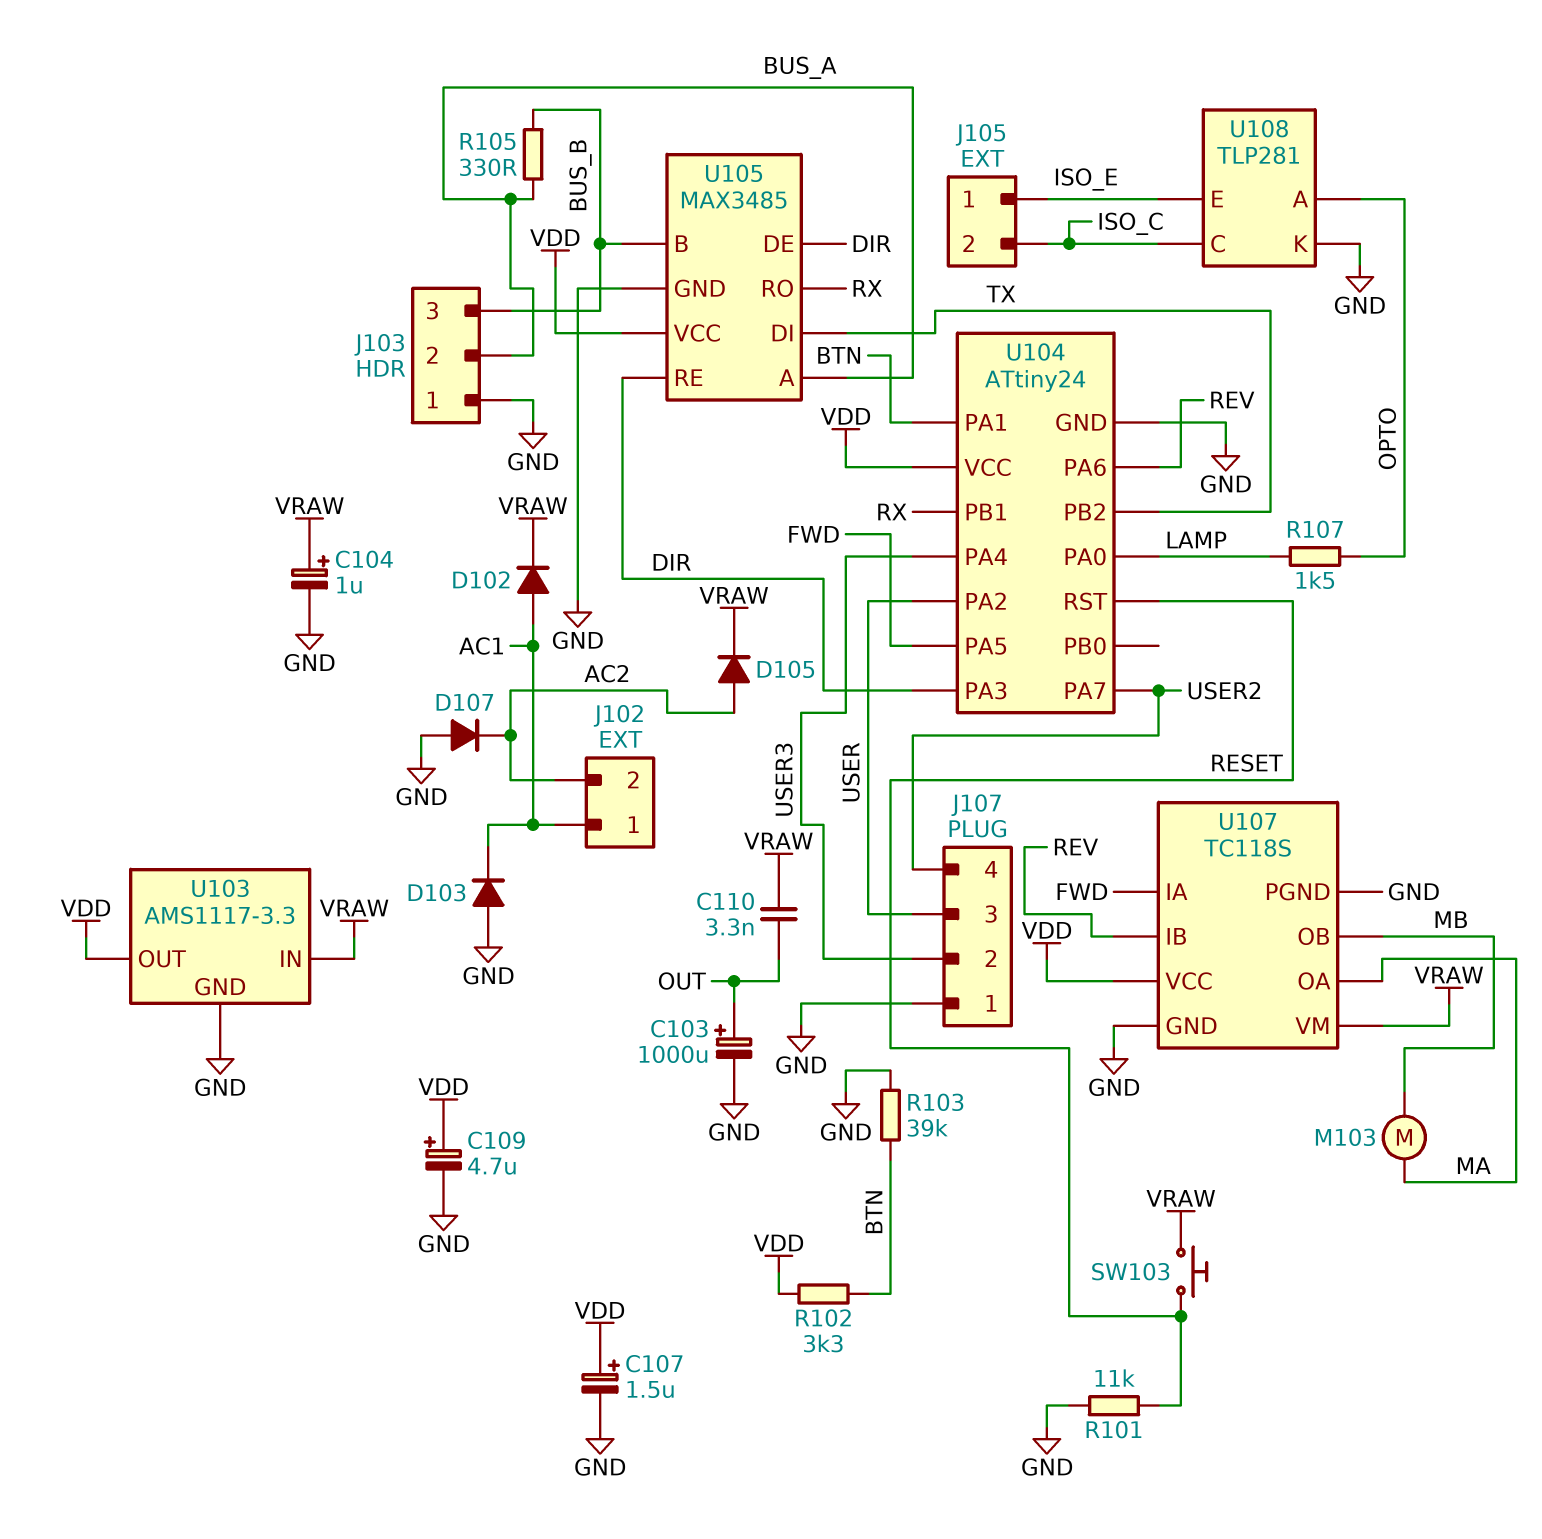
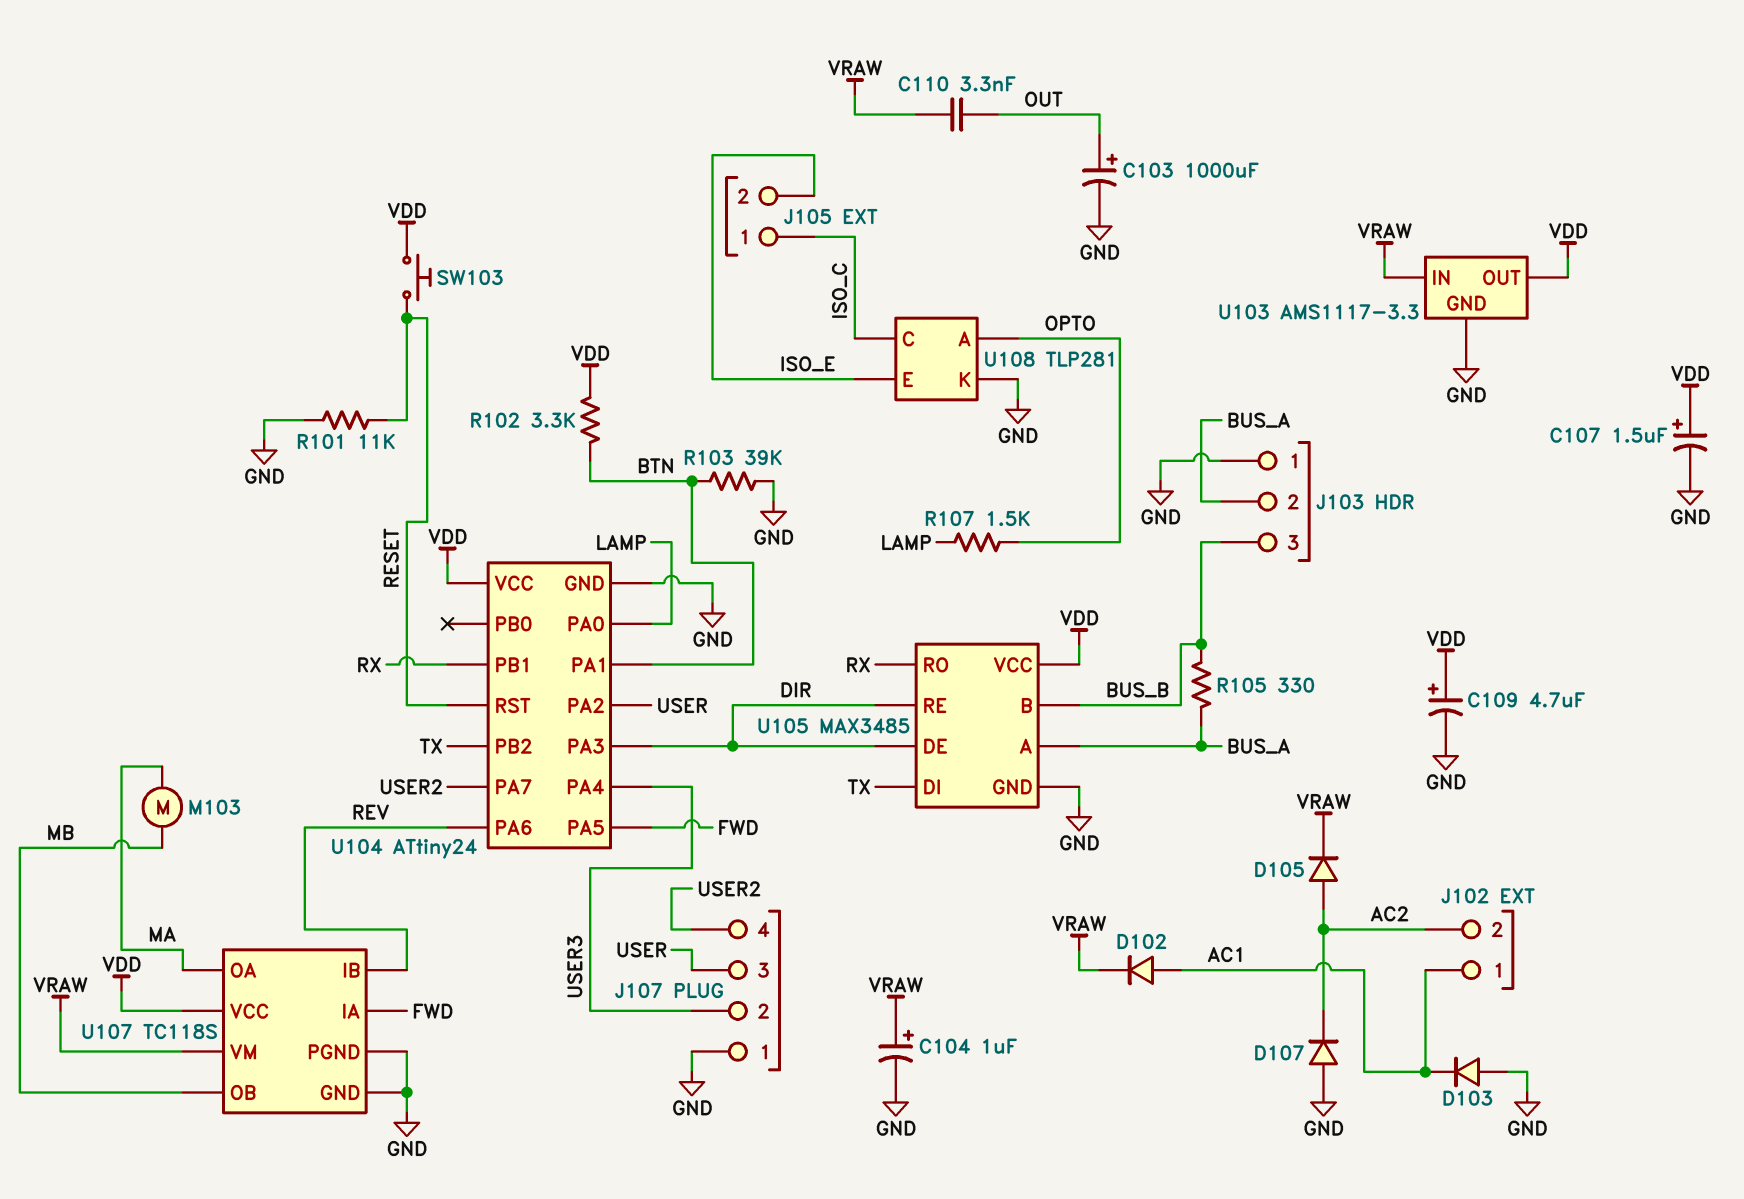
J105 pin 1: ISO_E -> ISO_C
J105 pin 2: ISO_C -> ISO_E
SW103: button (RESET, VRAW) -> button (RESET, VDD)

